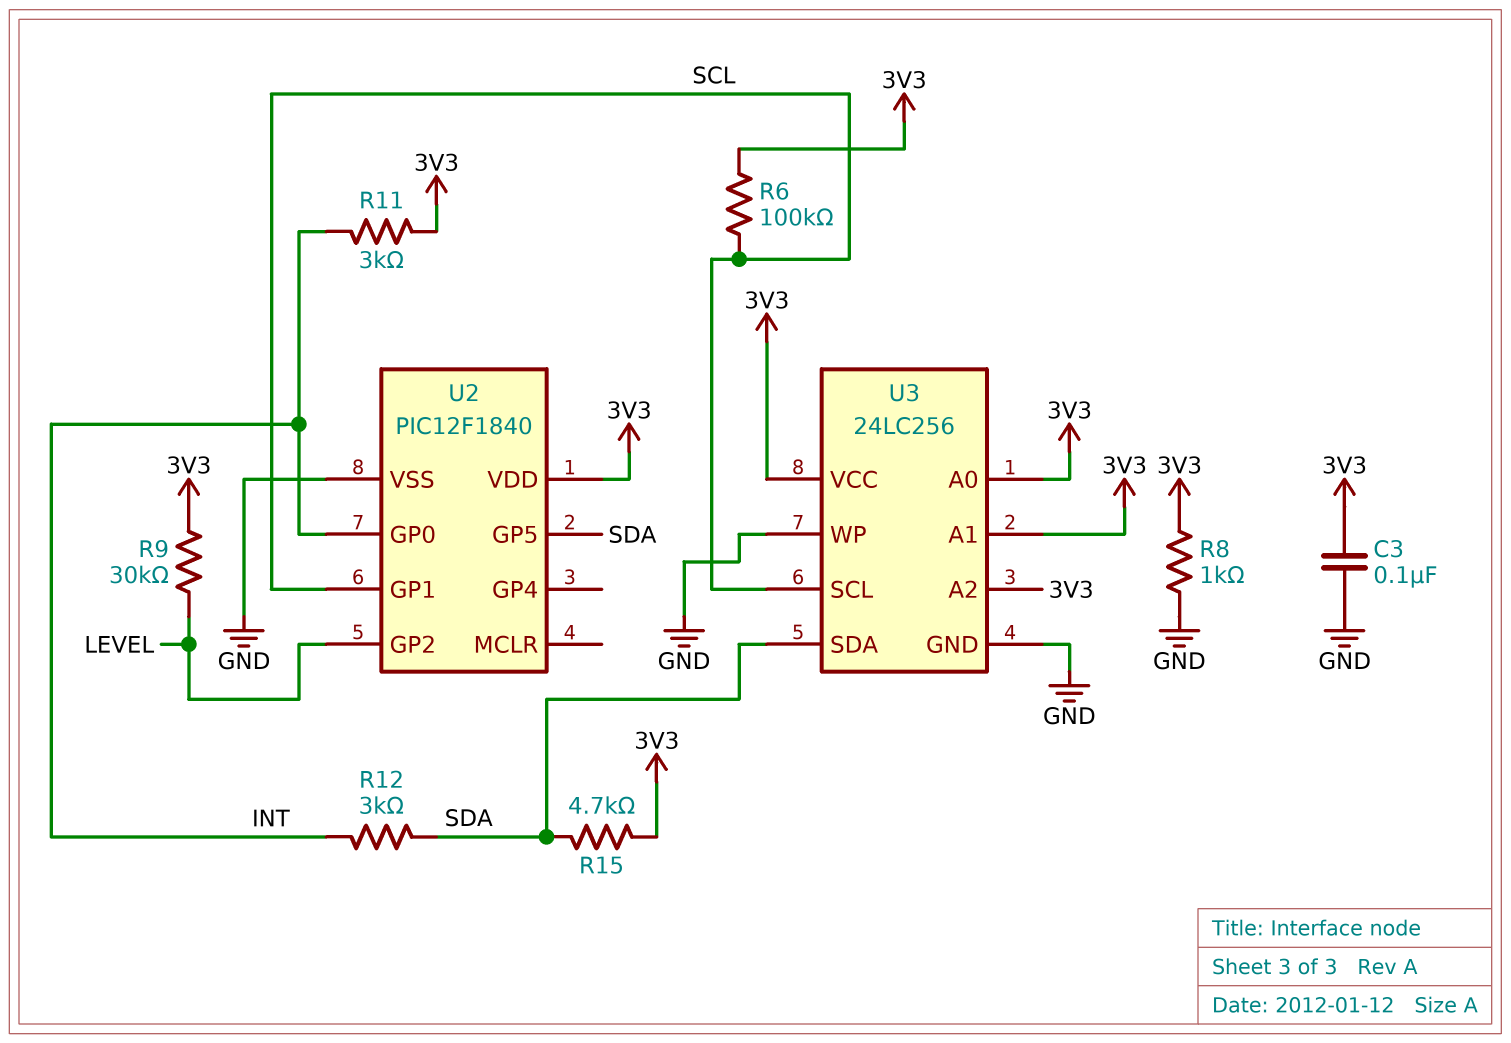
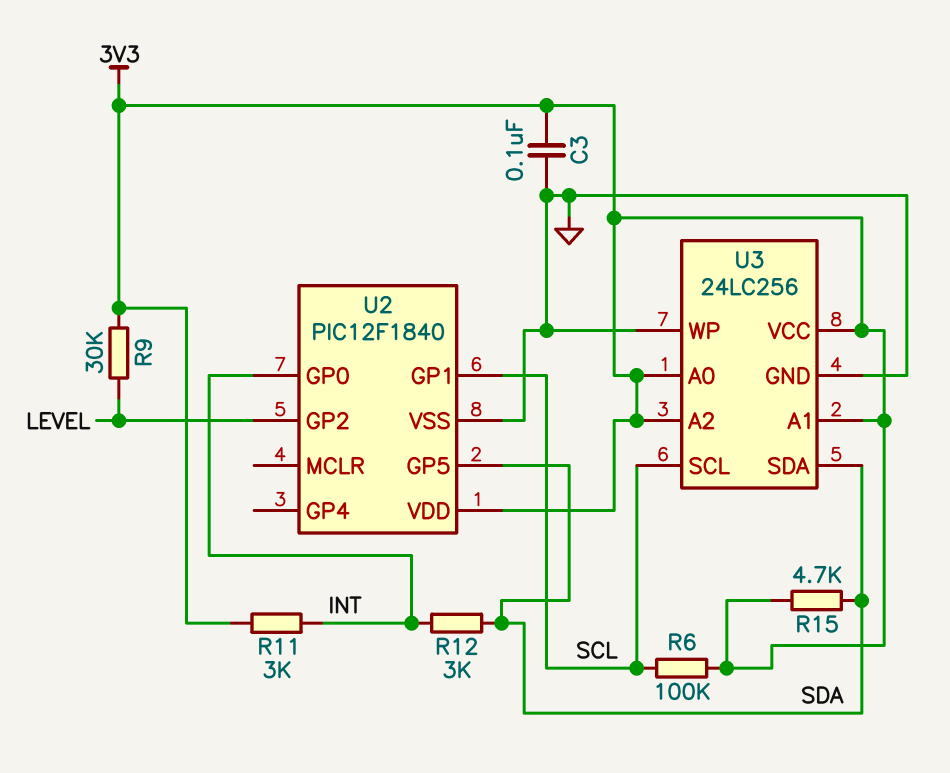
R8: 1k (3V3, GND) -> none

